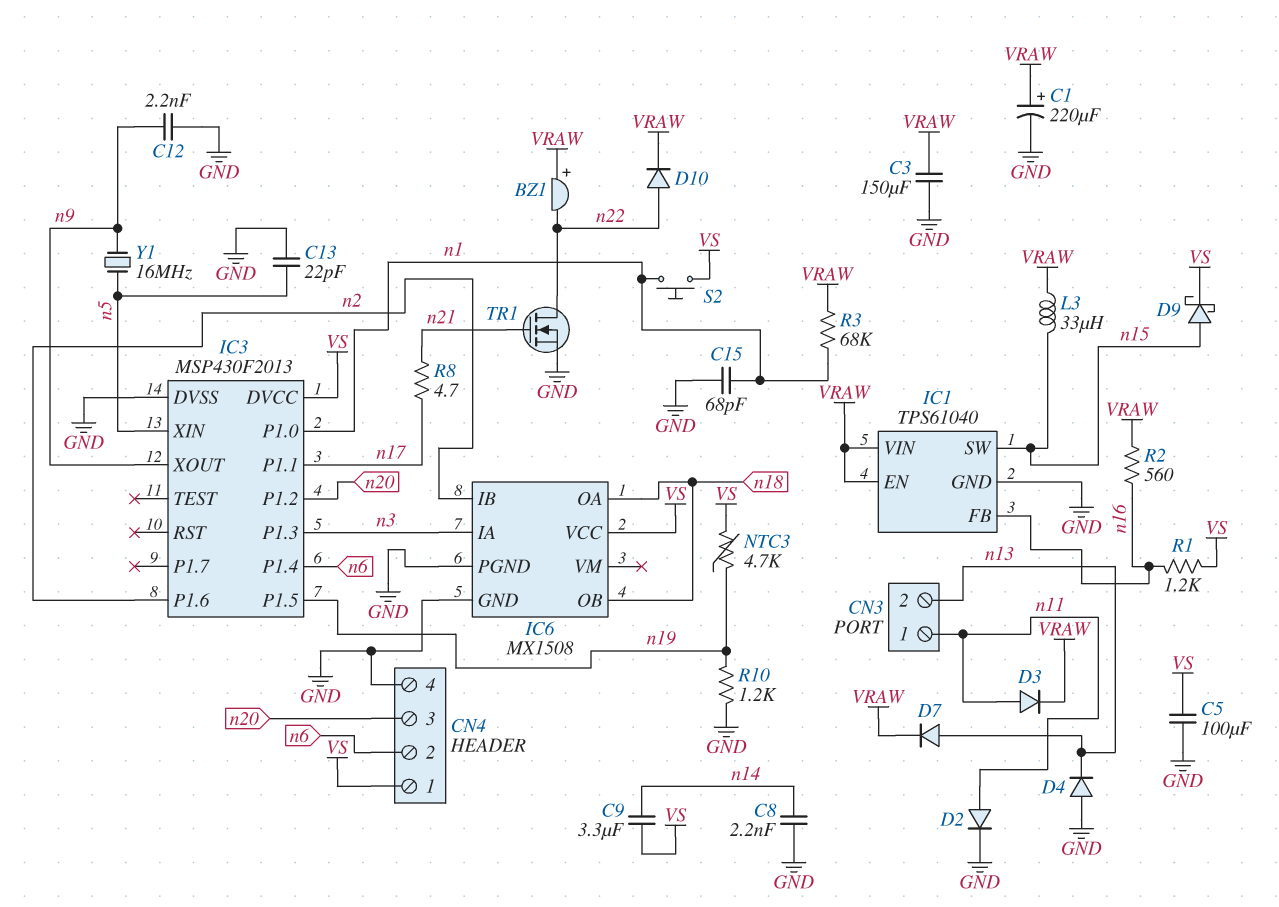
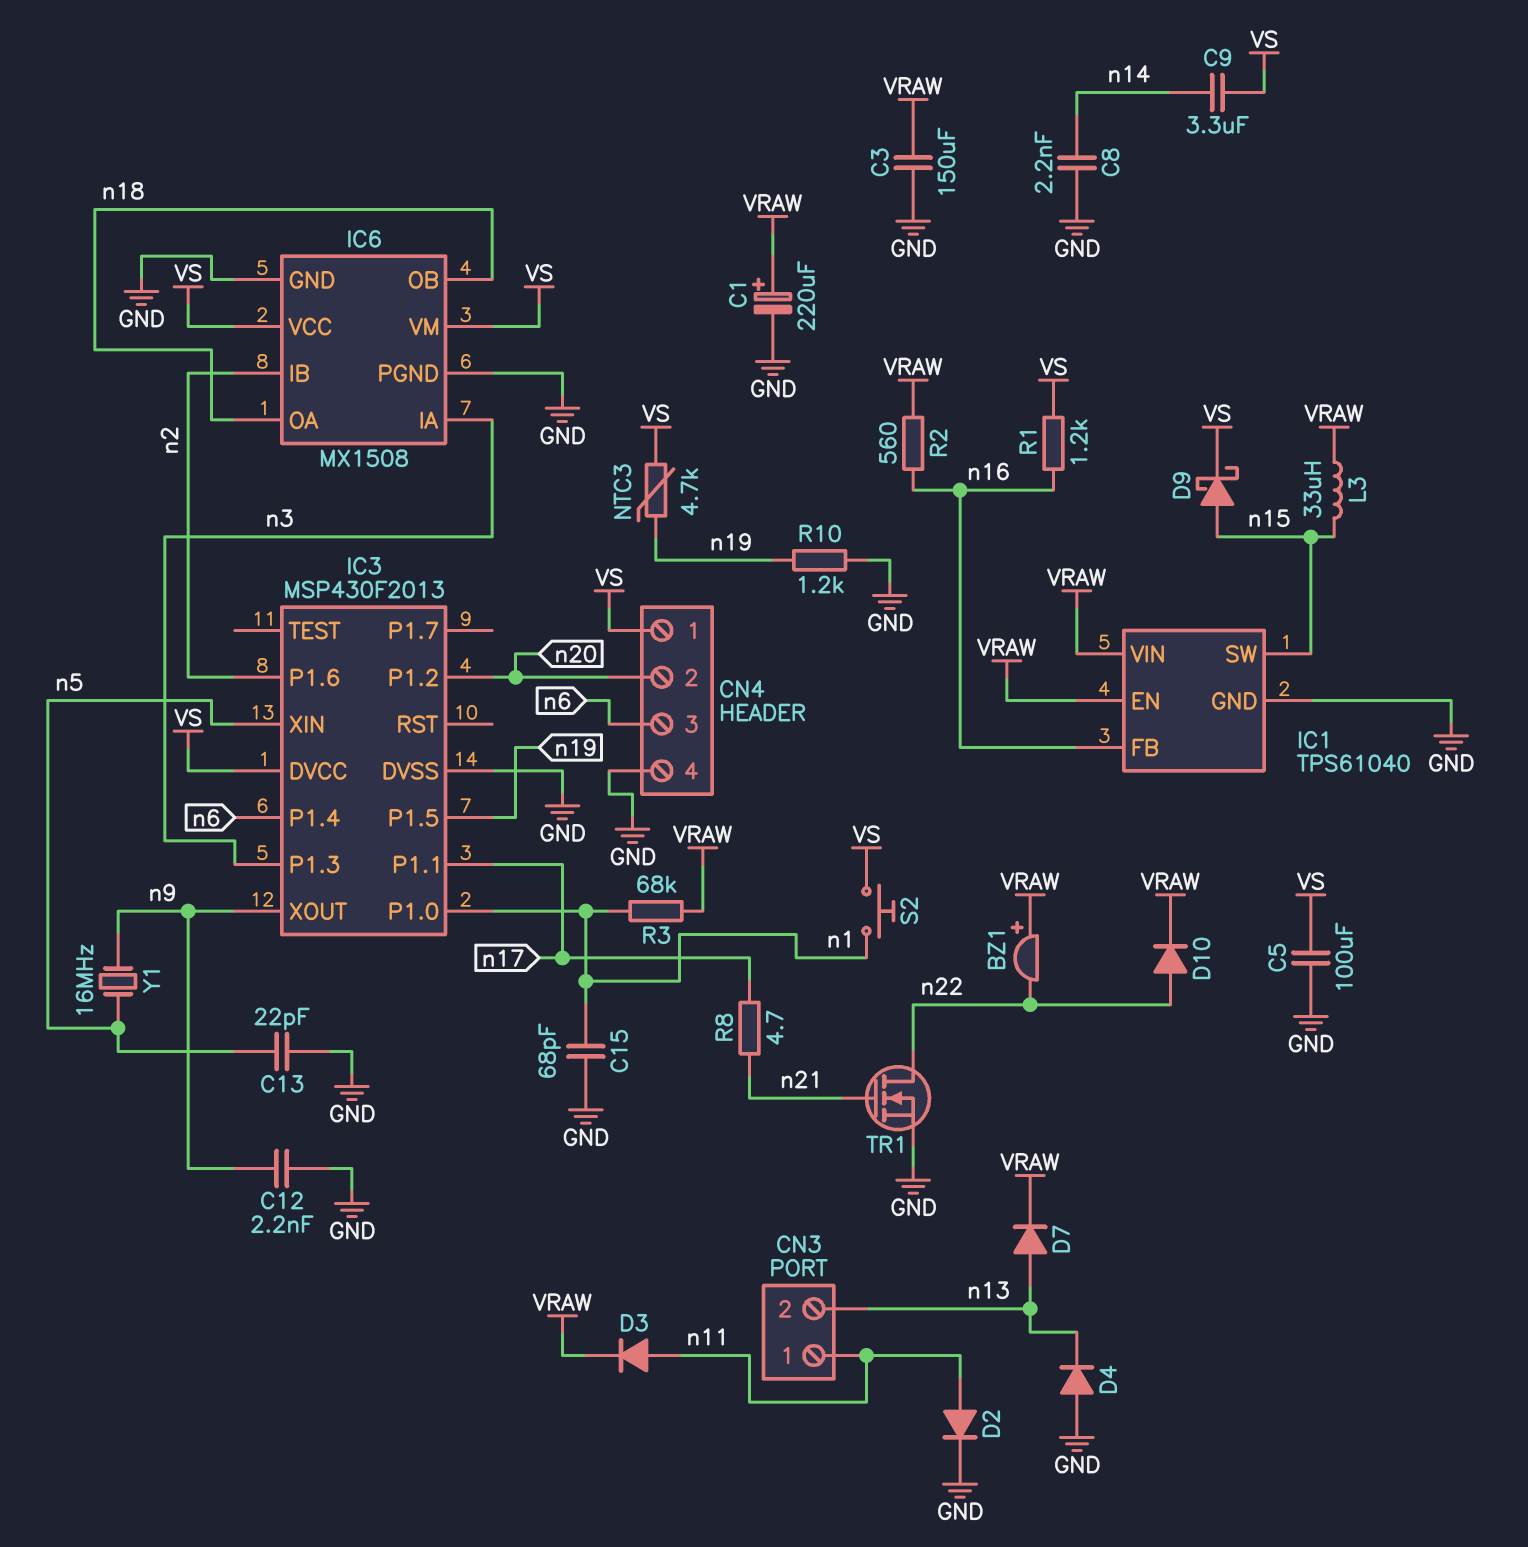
CN4 pin 2: n6 -> n20
CN4 pin 3: n20 -> n6
IC6 pin VM: none -> VS

